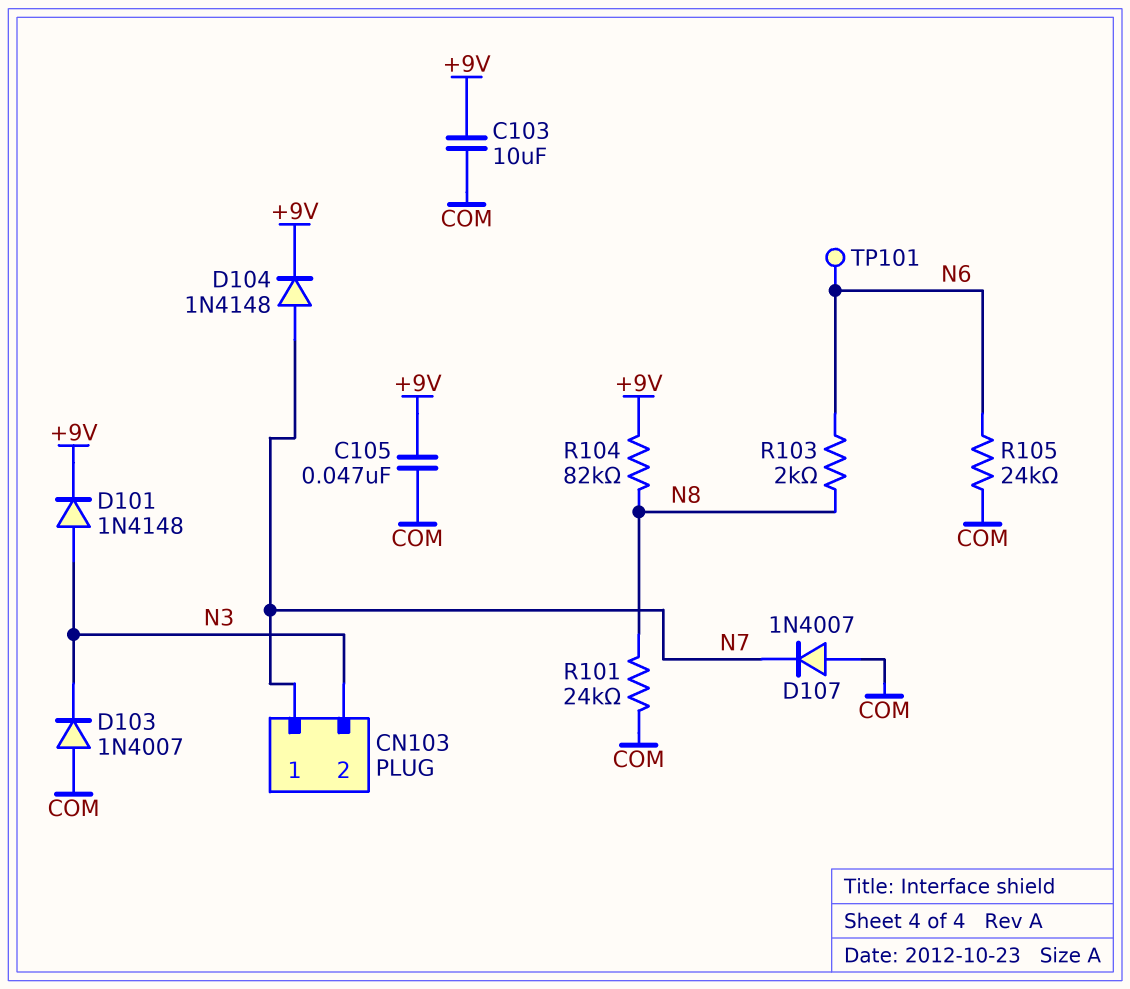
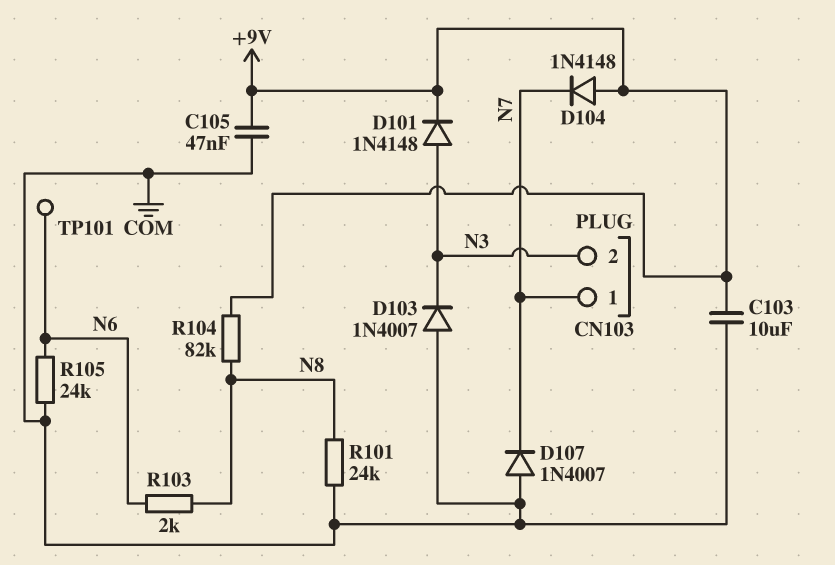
D104: diode 1N4148 (A N7, K +9V) -> diode 1N4148 (A +9V, K N7)

